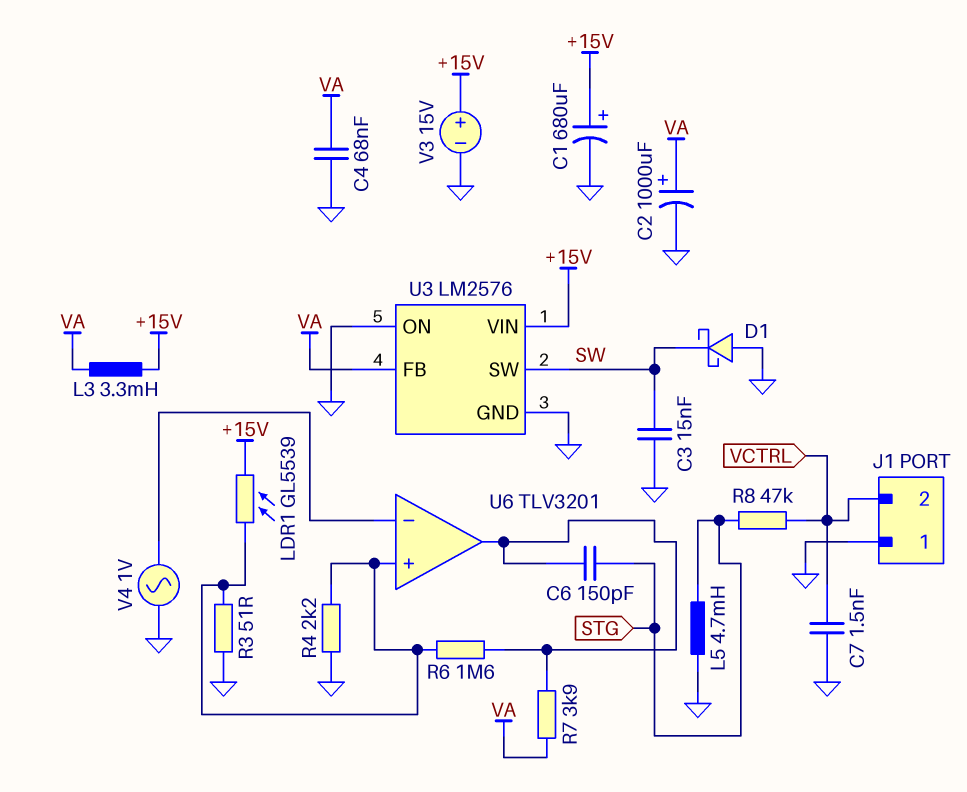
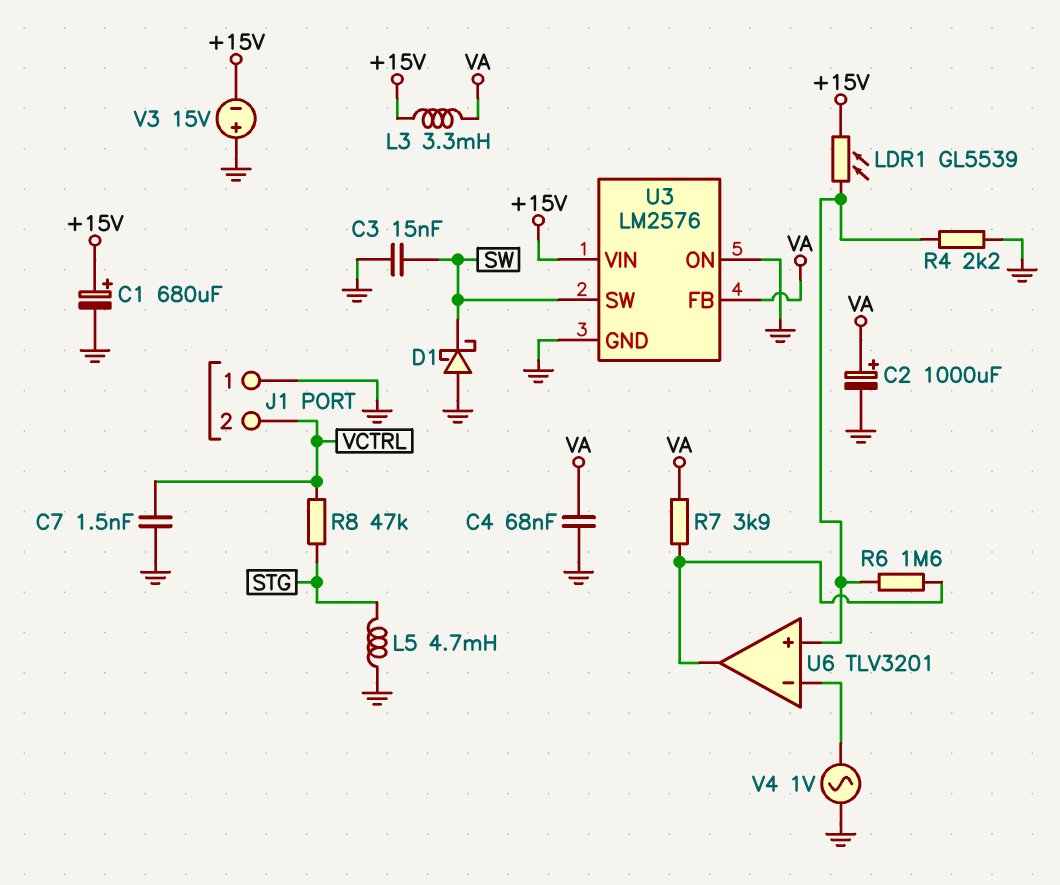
C6: 150pF (STG, U6/out) -> none
R3: 51 (GND, U6/in+) -> none
V3: 15V (plus +15V, minus GND) -> 15V (plus GND, minus +15V)

